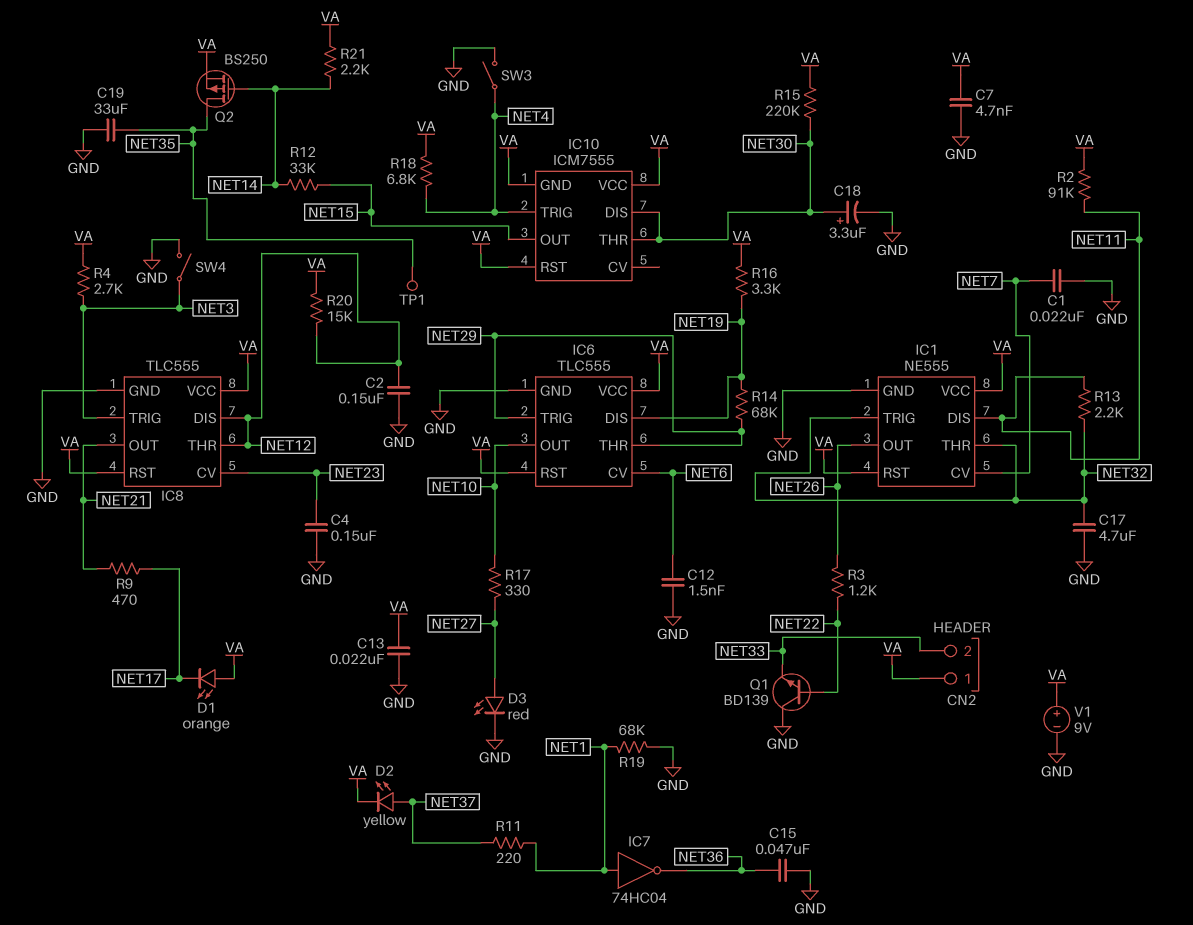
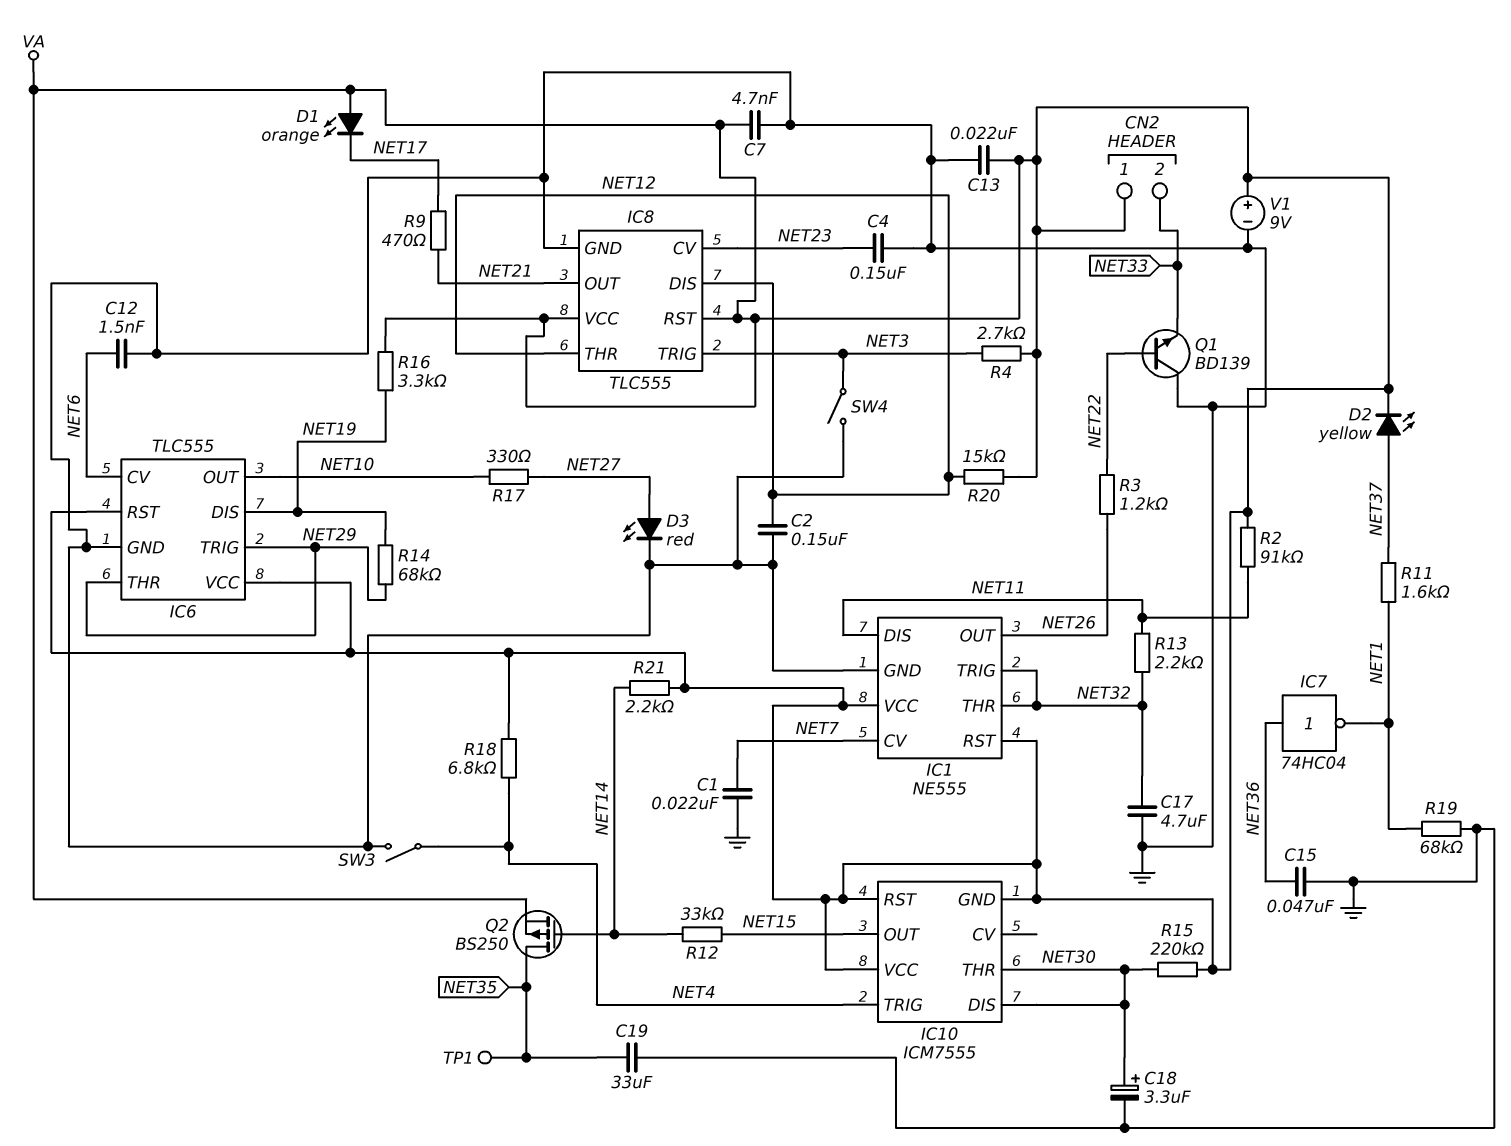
IC7: NOT 74HC04 (in NET1, out NET36) -> NOT 74HC04 (in NET36, out NET1)
R11: 220 (NET1, NET37) -> 1.6k (NET1, NET37)

